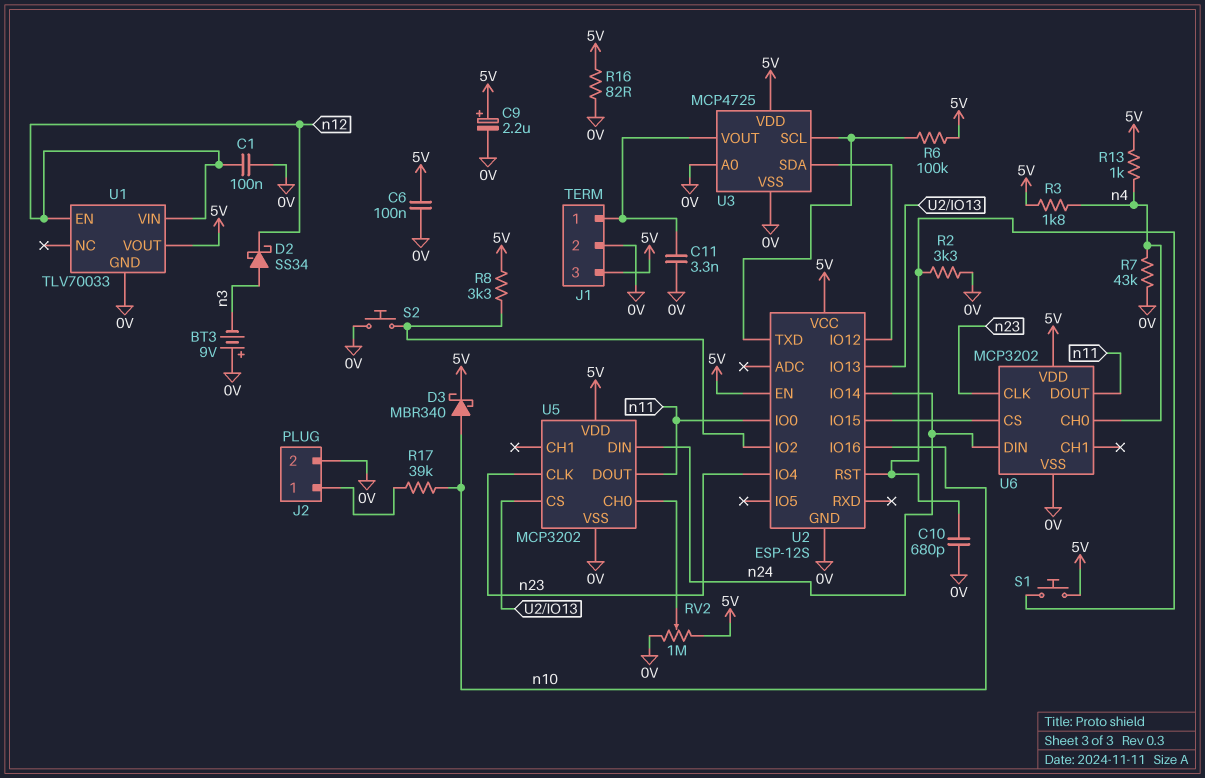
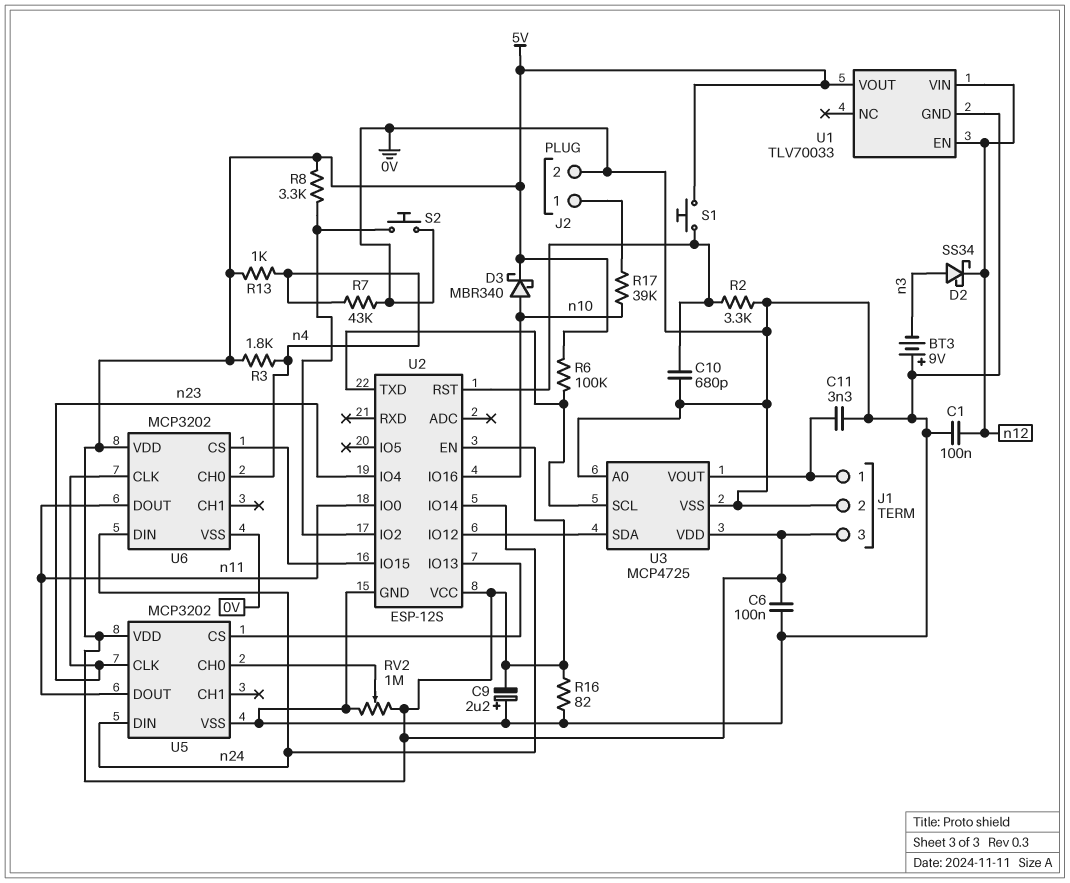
C9: 2.2uF (plus 5V, minus 0V) -> 2.2uF (plus 0V, minus 5V)

